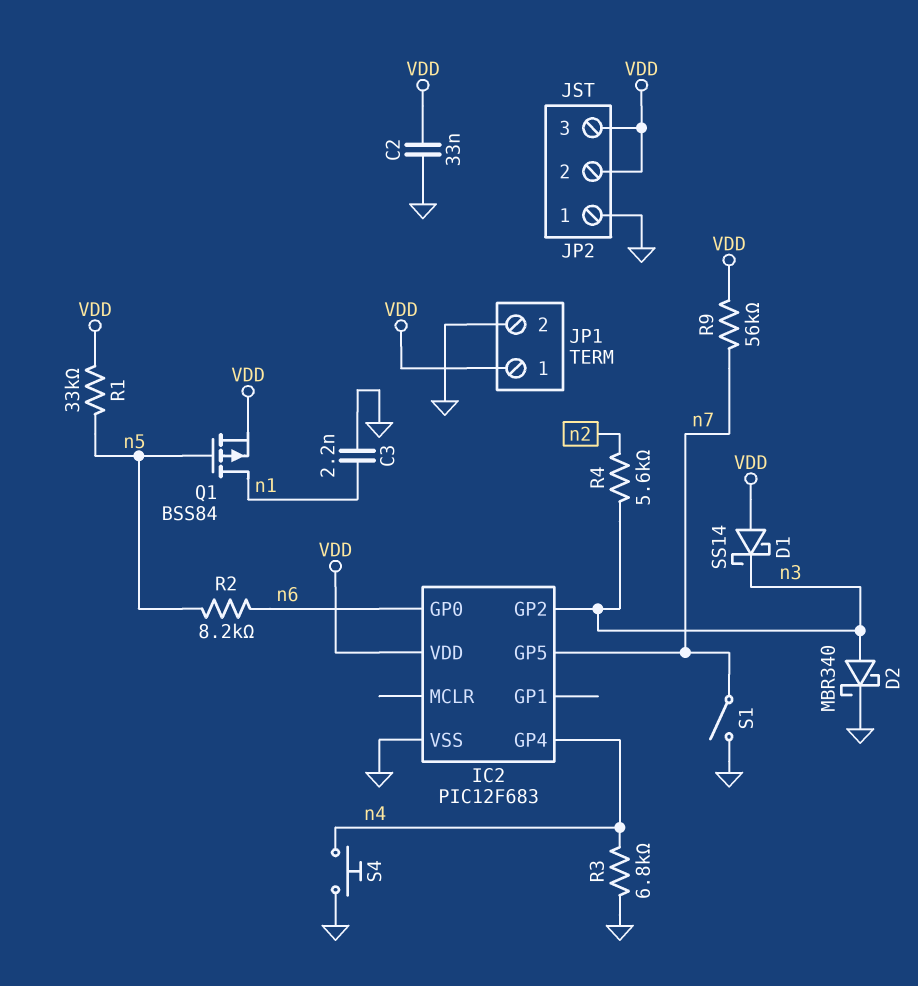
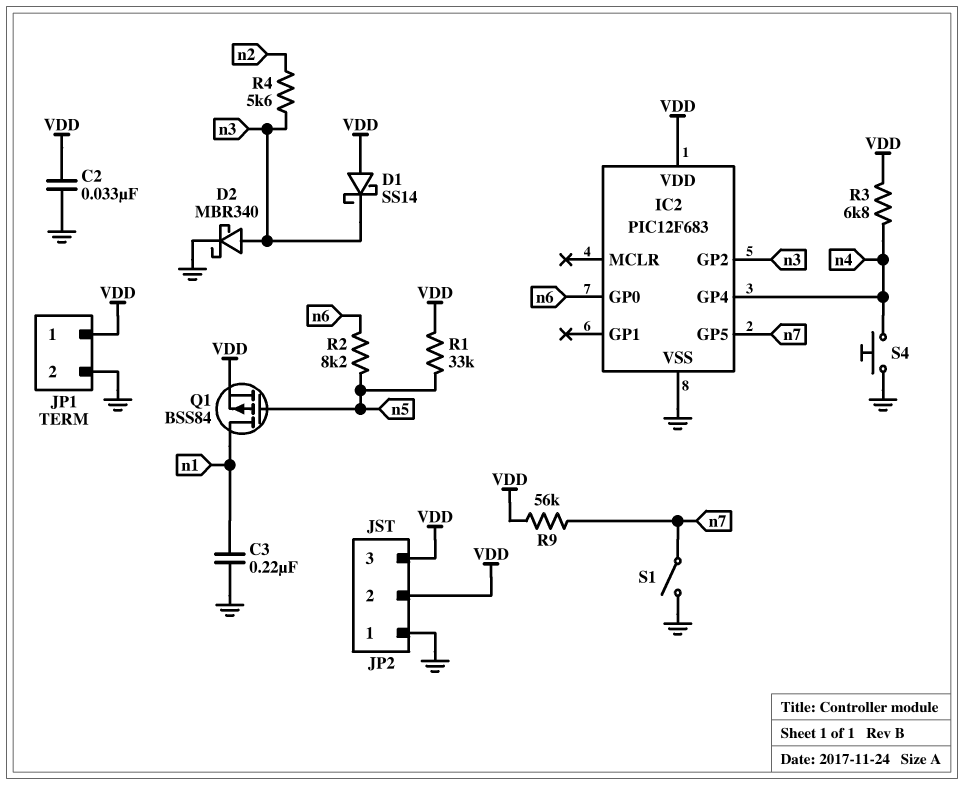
C3: 2.2nF (GND, n1) -> 220nF (GND, n1)
R3: 6.8k (GND, n4) -> 6.8k (VDD, n4)

